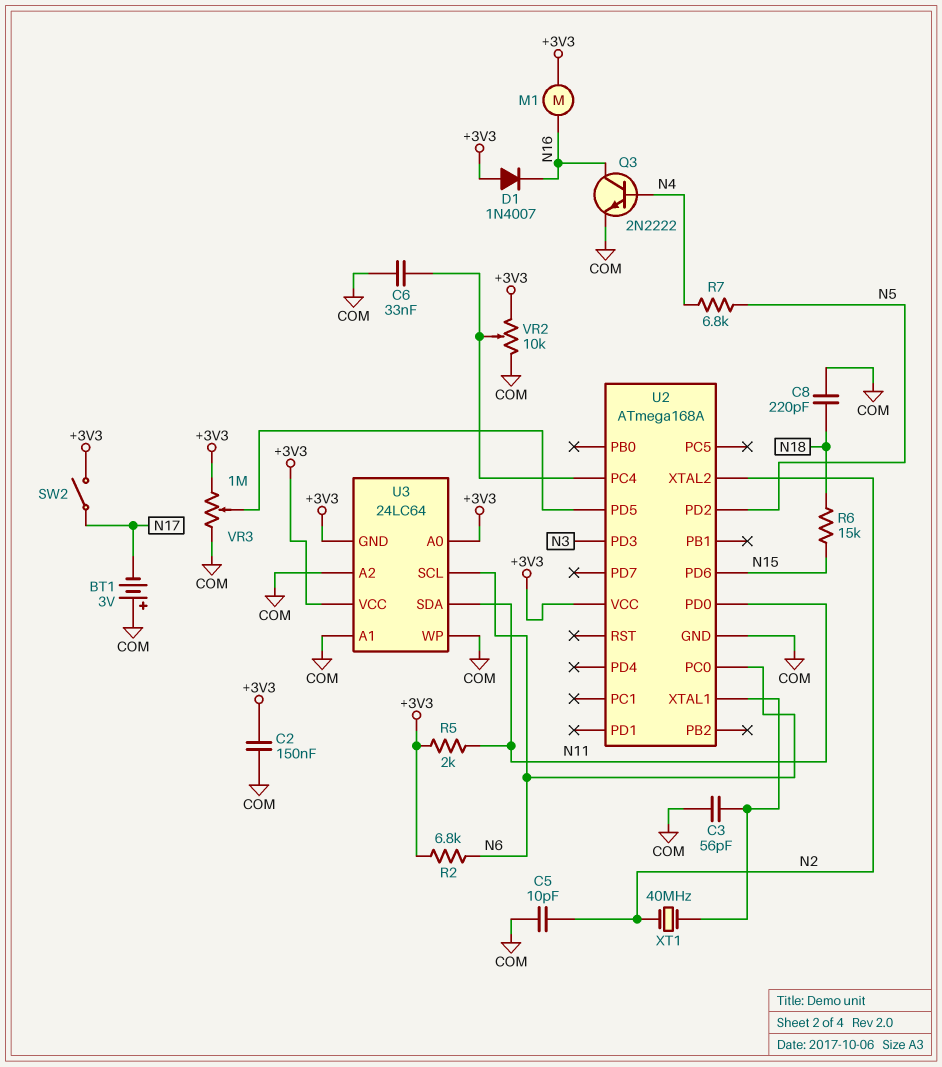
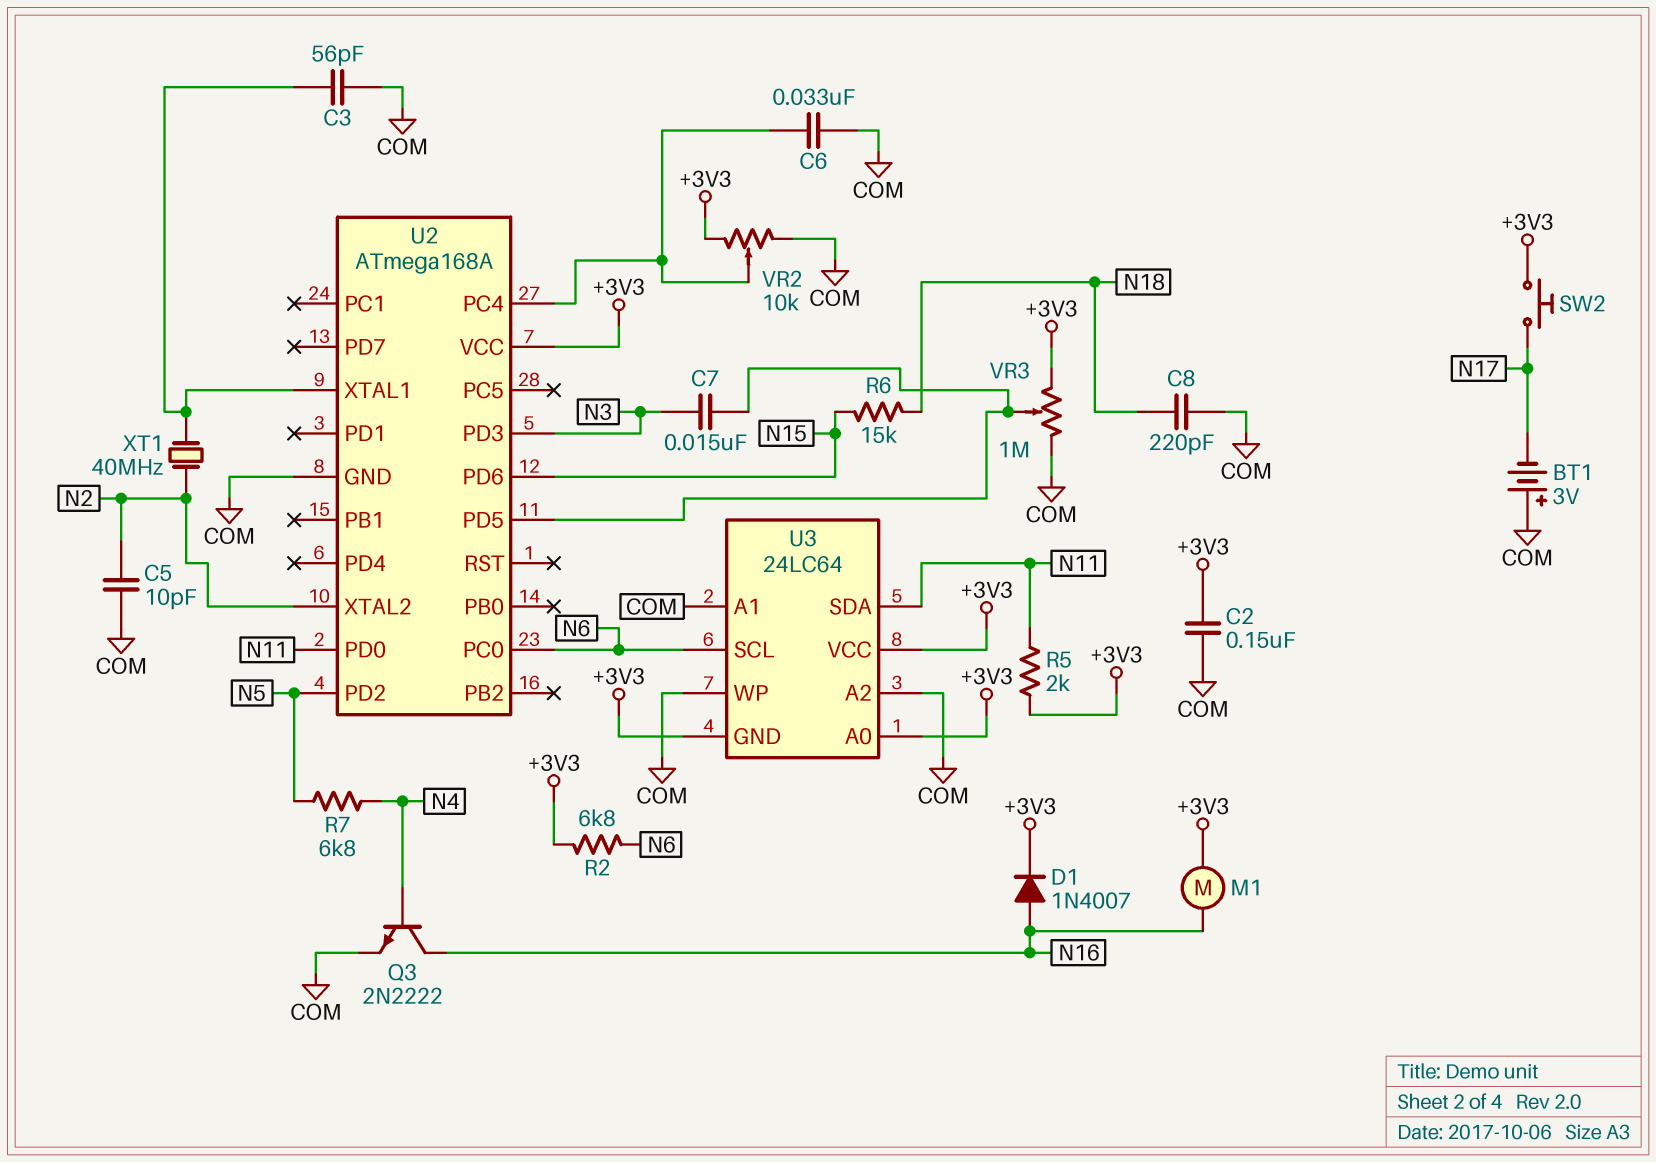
C7: none -> 15nF (N3, U2/PD5)
D1: diode 1N4007 (A +3V3, K N16) -> diode 1N4007 (A N16, K +3V3)
SW2: switch (+3V3, N17) -> button (+3V3, N17)

